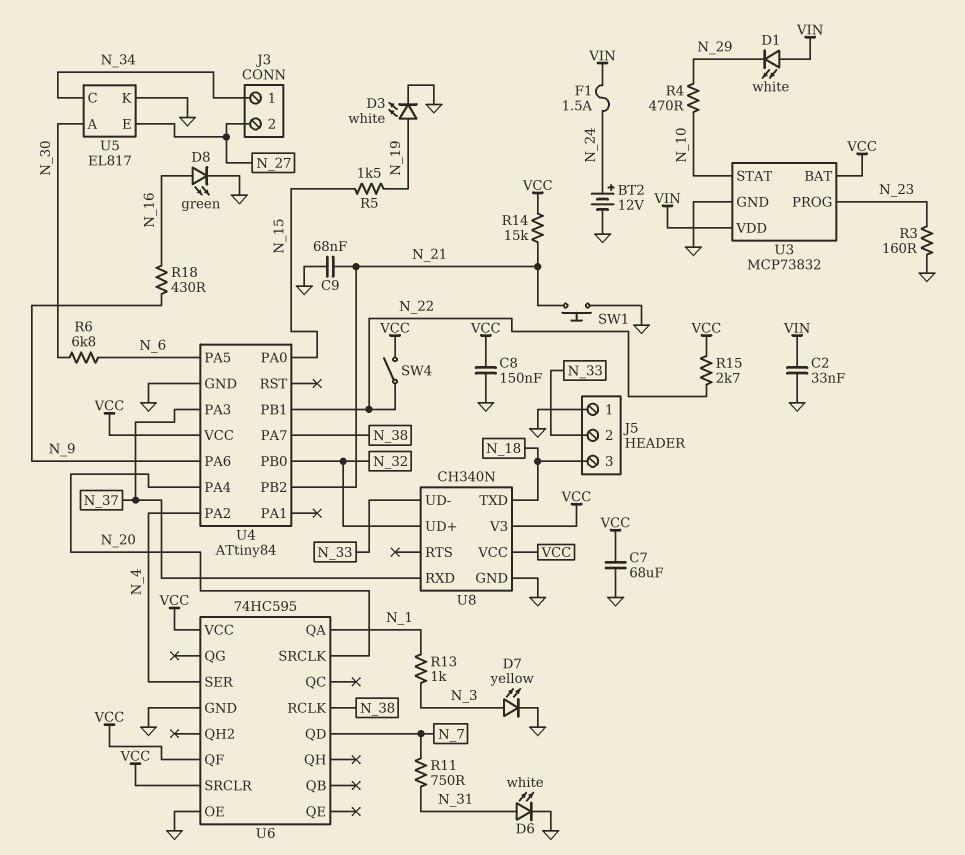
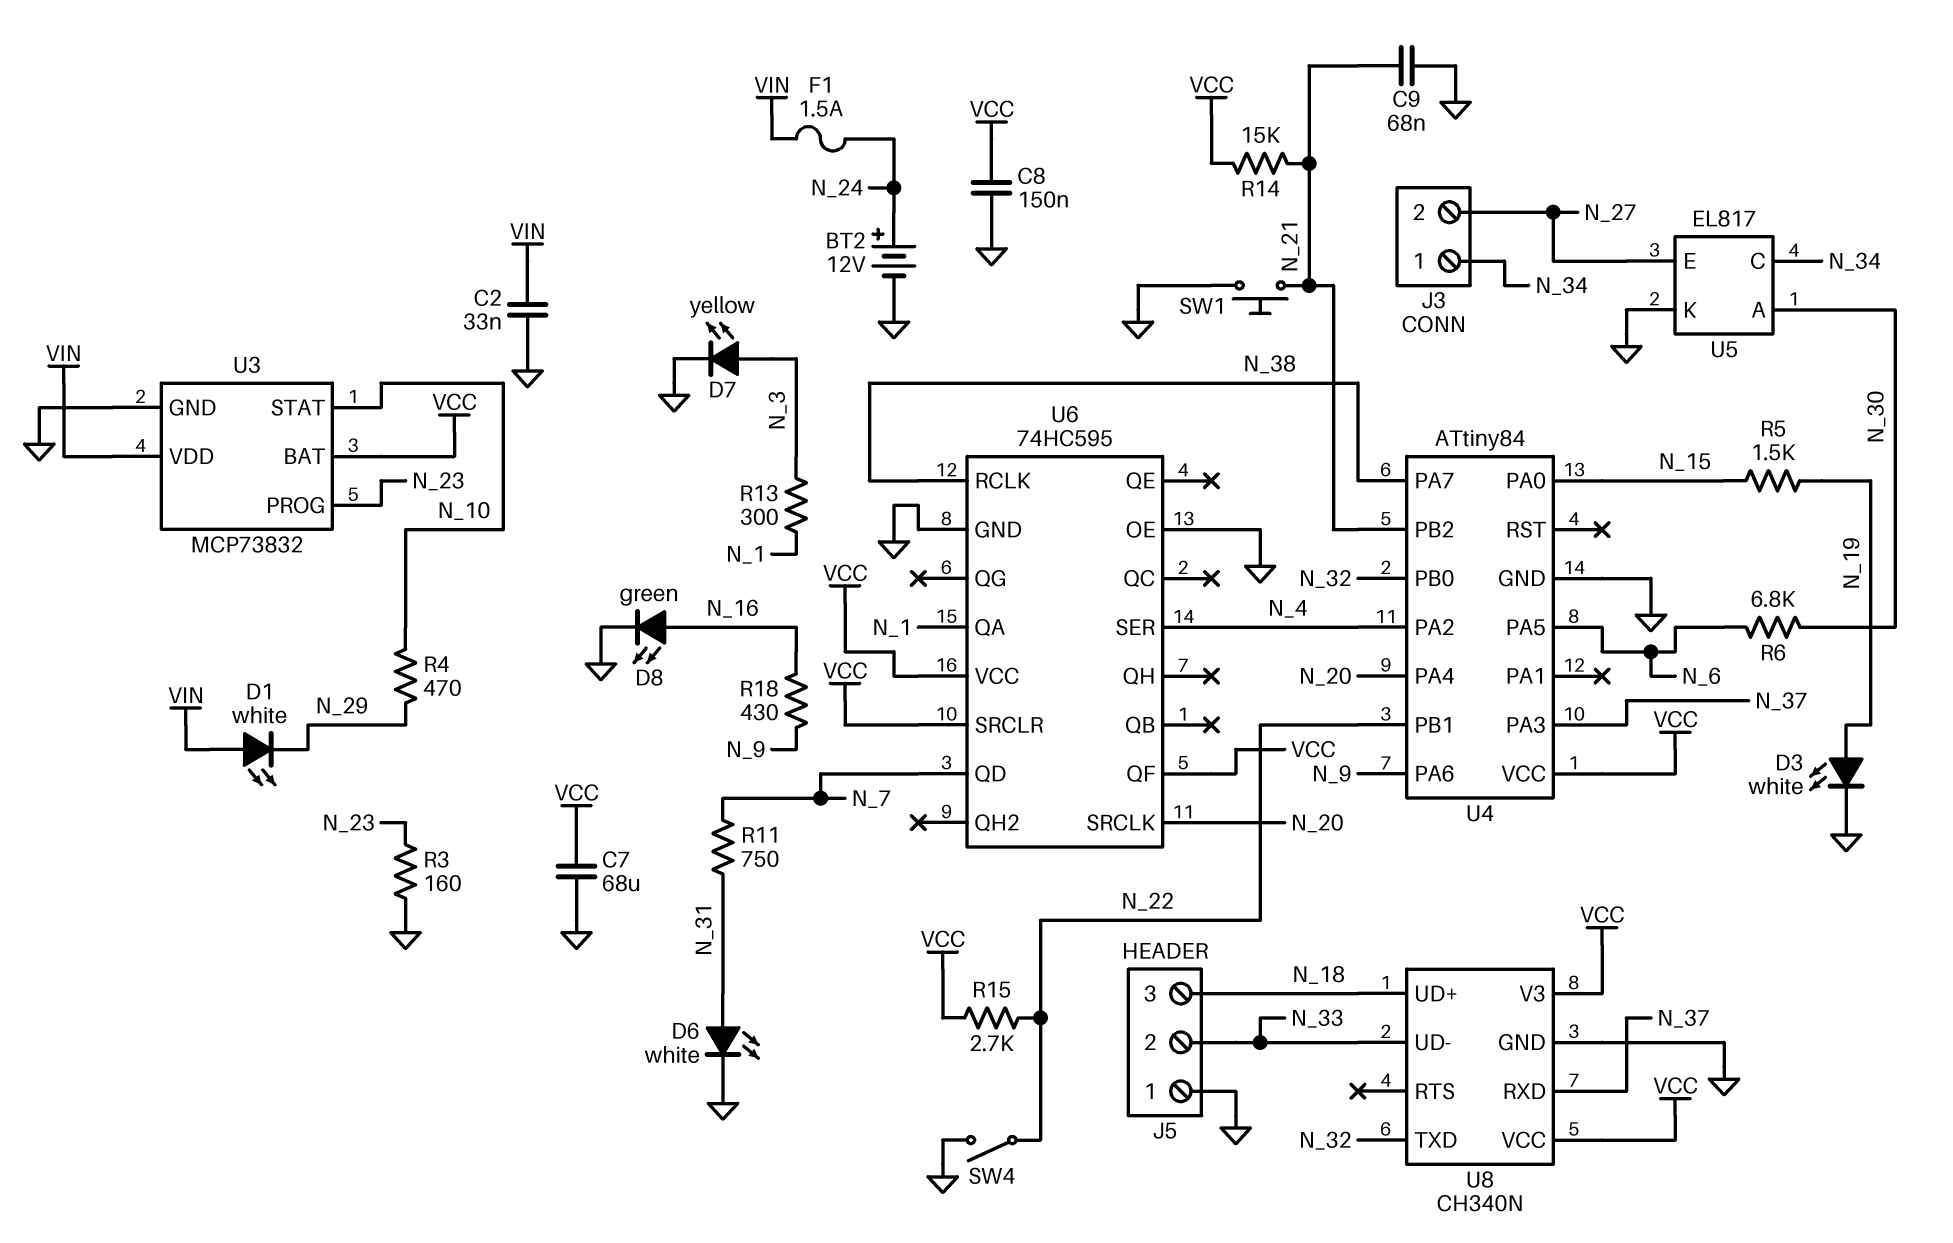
R13: 1k (N_1, N_3) -> 300 (N_1, N_3)
SW4: switch (N_22, VCC) -> switch (GND, N_22)
U8 pin TXD: N_18 -> N_32
U8 pin UD+: N_32 -> N_18

